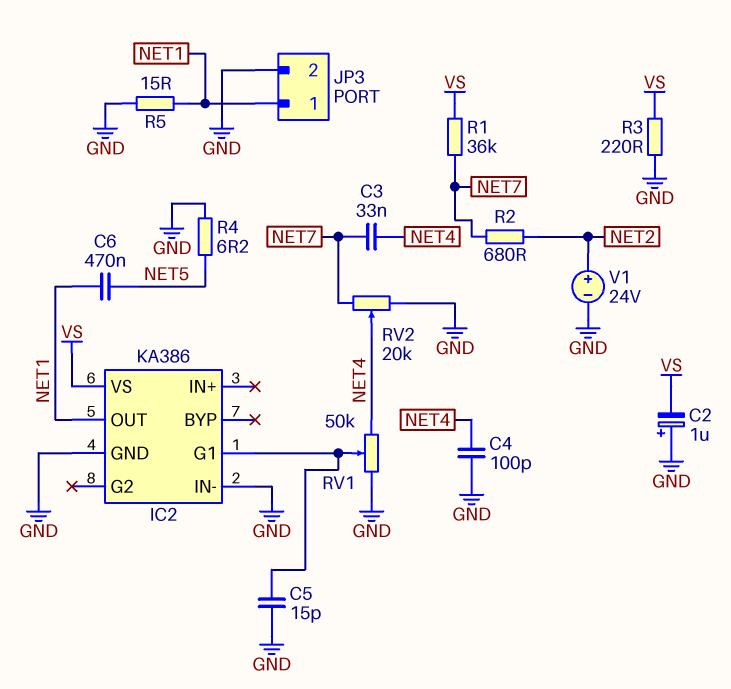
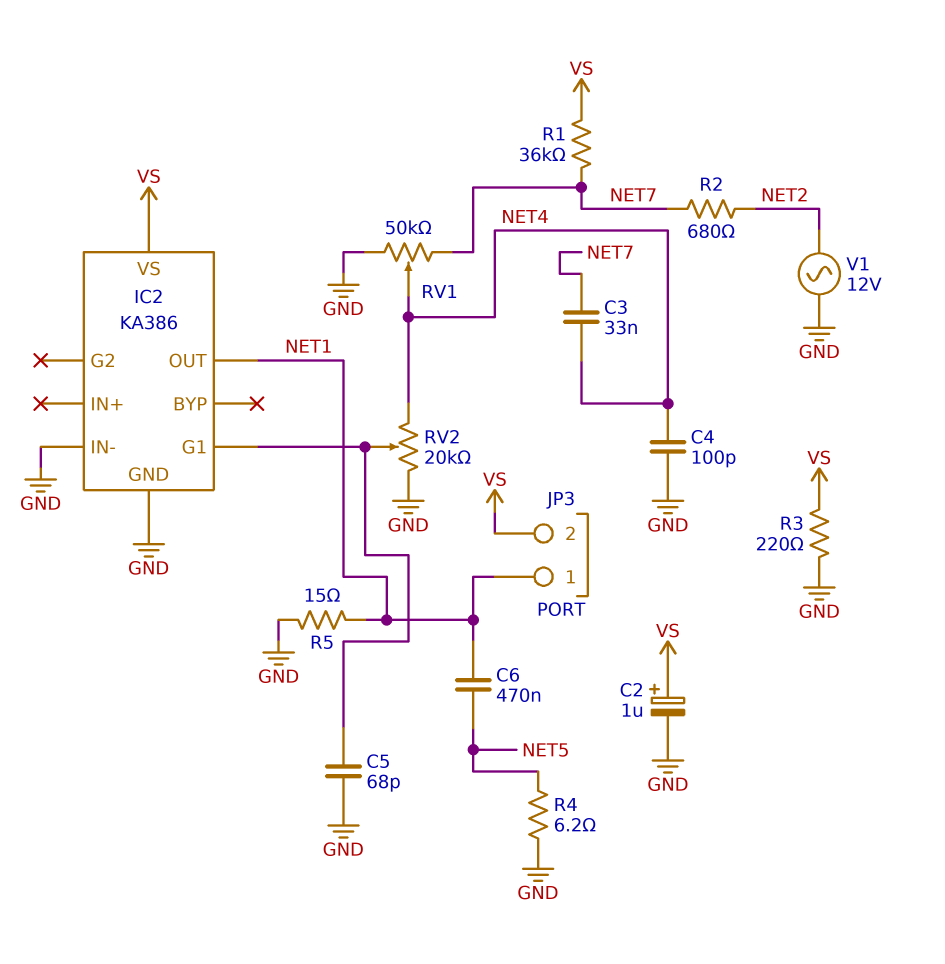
C2: 1uF (plus GND, minus VS) -> 1uF (plus VS, minus GND)
C5: 15pF (GND, IC2/G1) -> 68pF (GND, IC2/G1)
JP3 pin 2: GND -> VS
RV1: 50k (GND, NET4, wiper IC2/G1) -> 50k (GND, NET7, wiper NET4)
RV2: 20k (GND, NET7, wiper NET4) -> 20k (GND, NET4, wiper IC2/G1)
V1: 24V (plus NET2, minus GND) -> AC 12V (GND, NET2)

